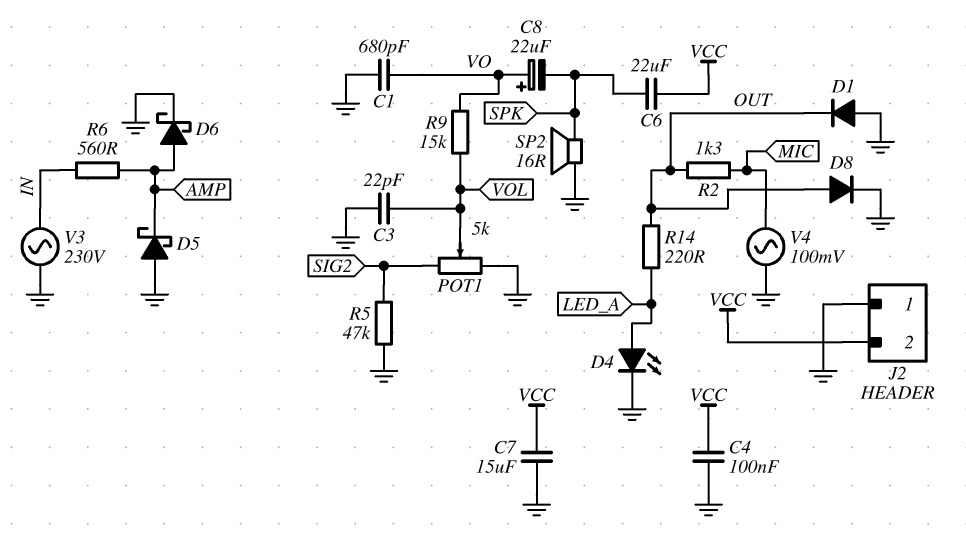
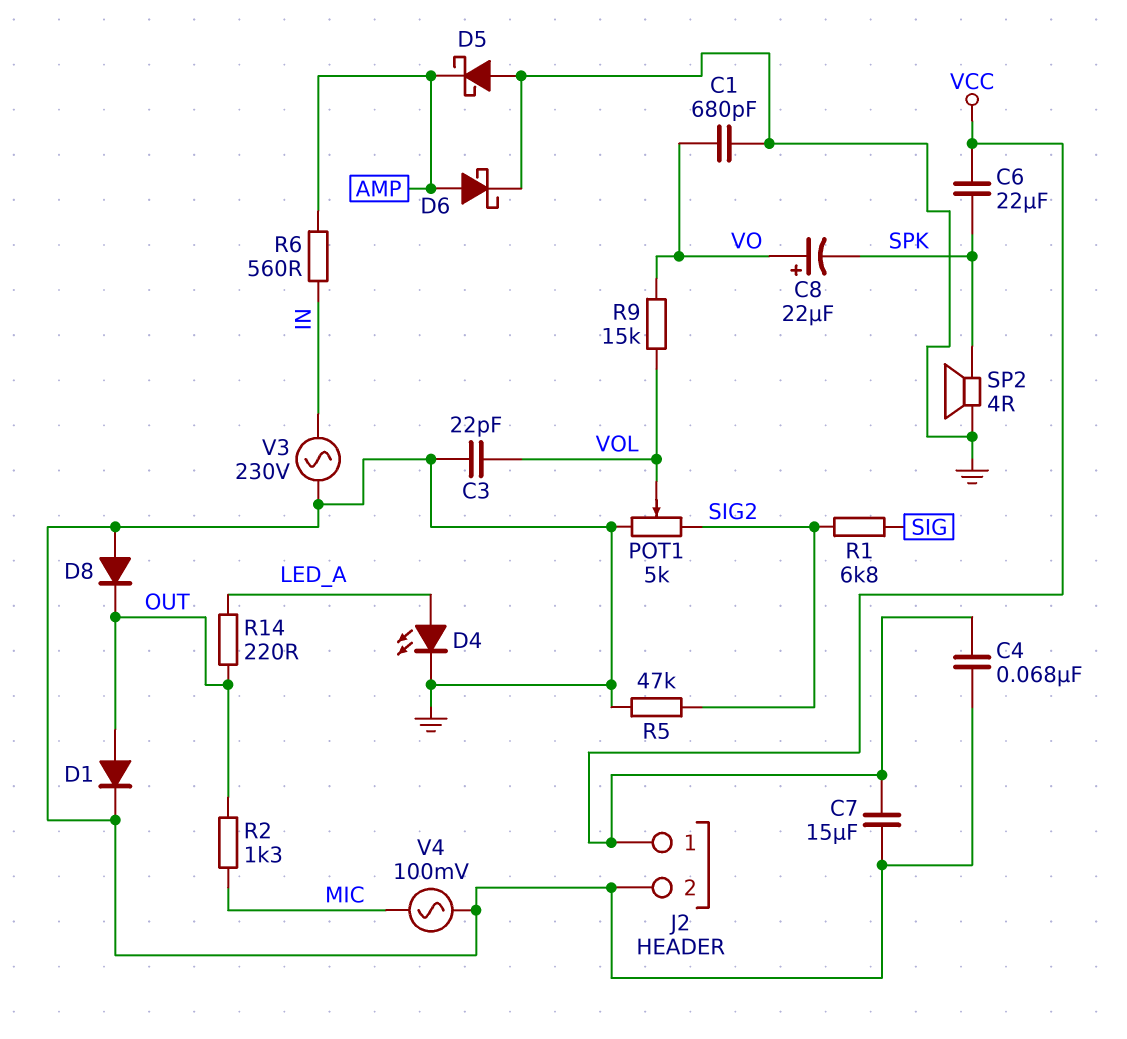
C4: 100nF (GND, VCC) -> 68nF (GND, VCC)
D1: diode (A GND, K OUT) -> diode (A OUT, K GND)
D8: diode (A OUT, K GND) -> diode (A GND, K OUT)
J2 pin 1: GND -> VCC
J2 pin 2: VCC -> GND
R1: none -> 6.8k (SIG, SIG2)
SP2: speaker 16R (GND, SPK) -> speaker 4R (GND, SPK)

